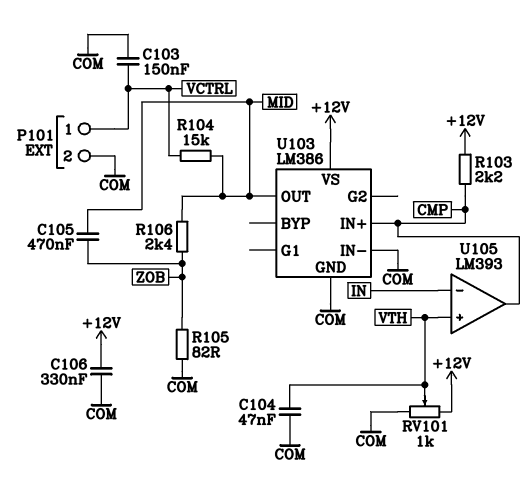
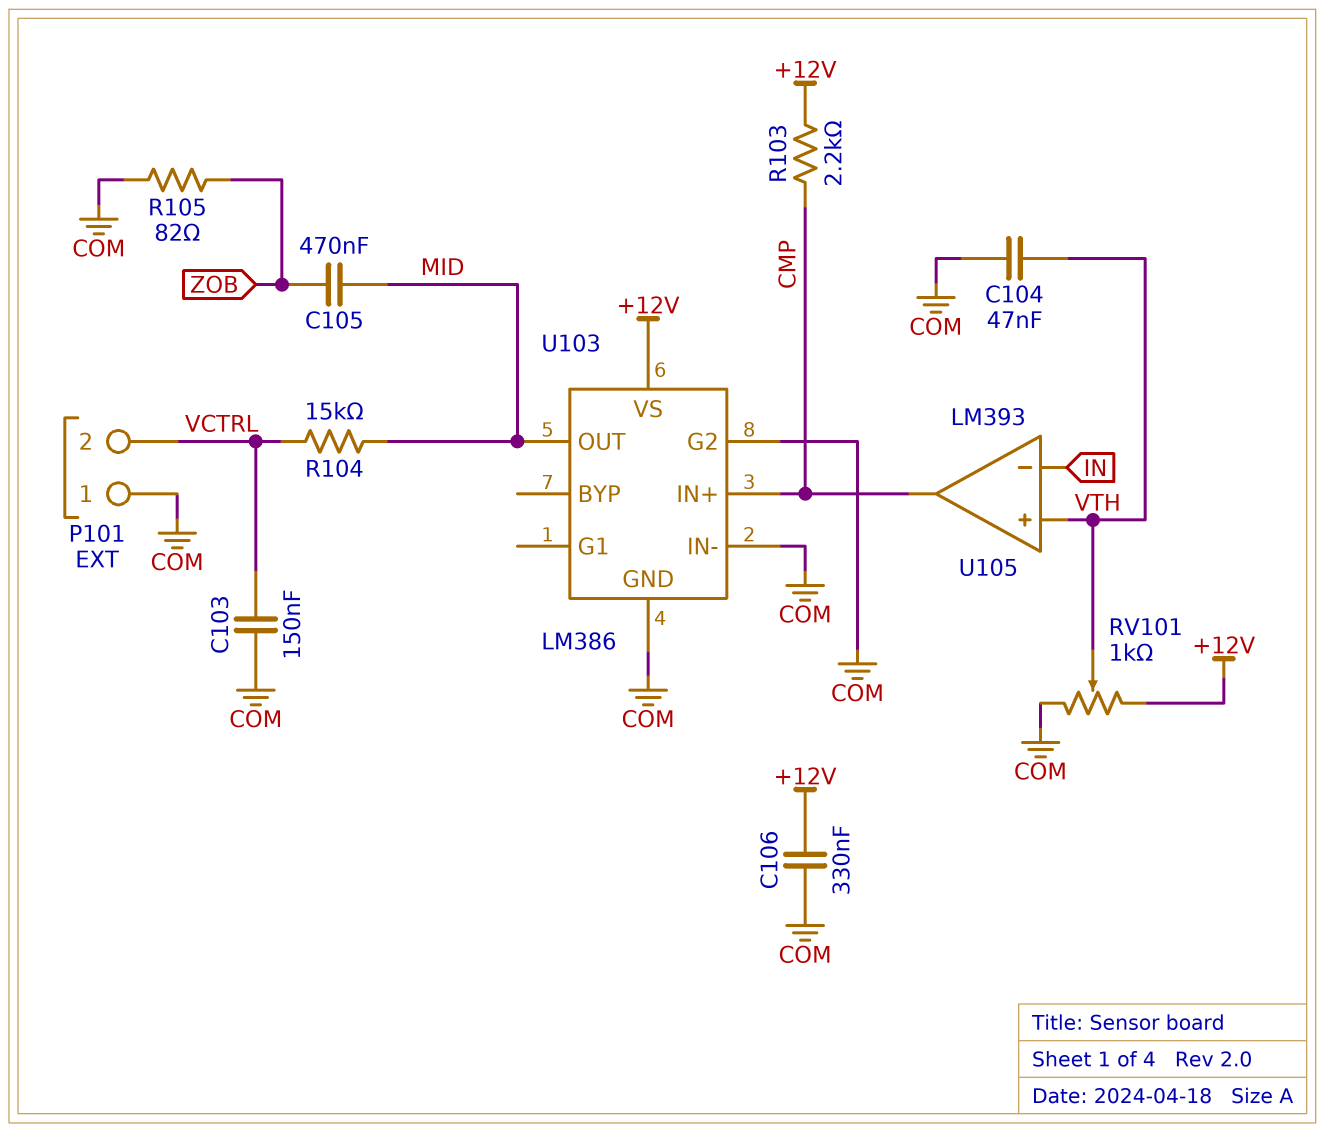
P101 pin 1: VCTRL -> COM
P101 pin 2: COM -> VCTRL
R106: 2.4k (MID, ZOB) -> none
U103 pin G2: none -> COM

